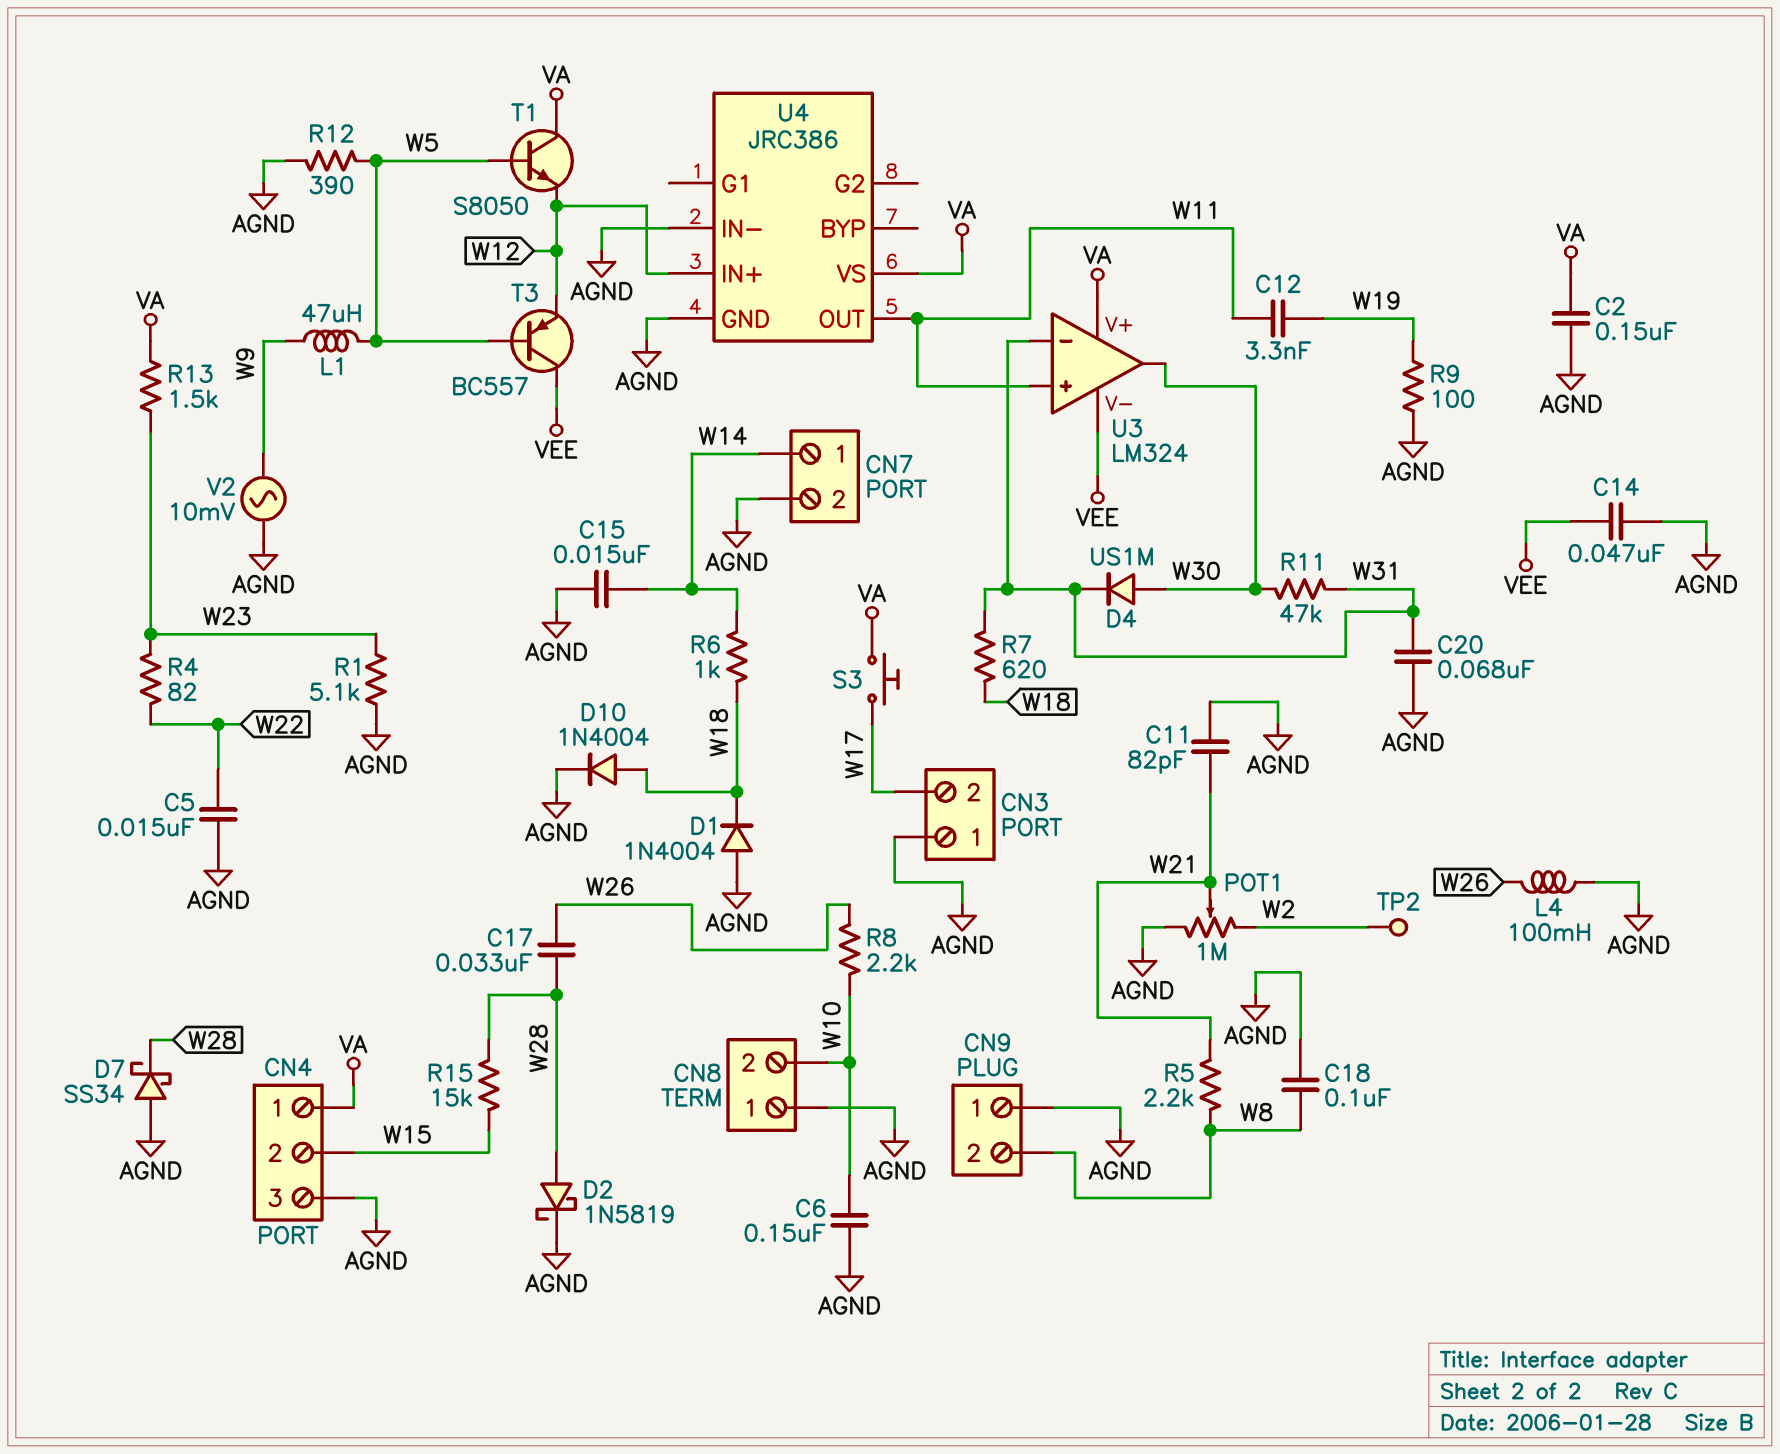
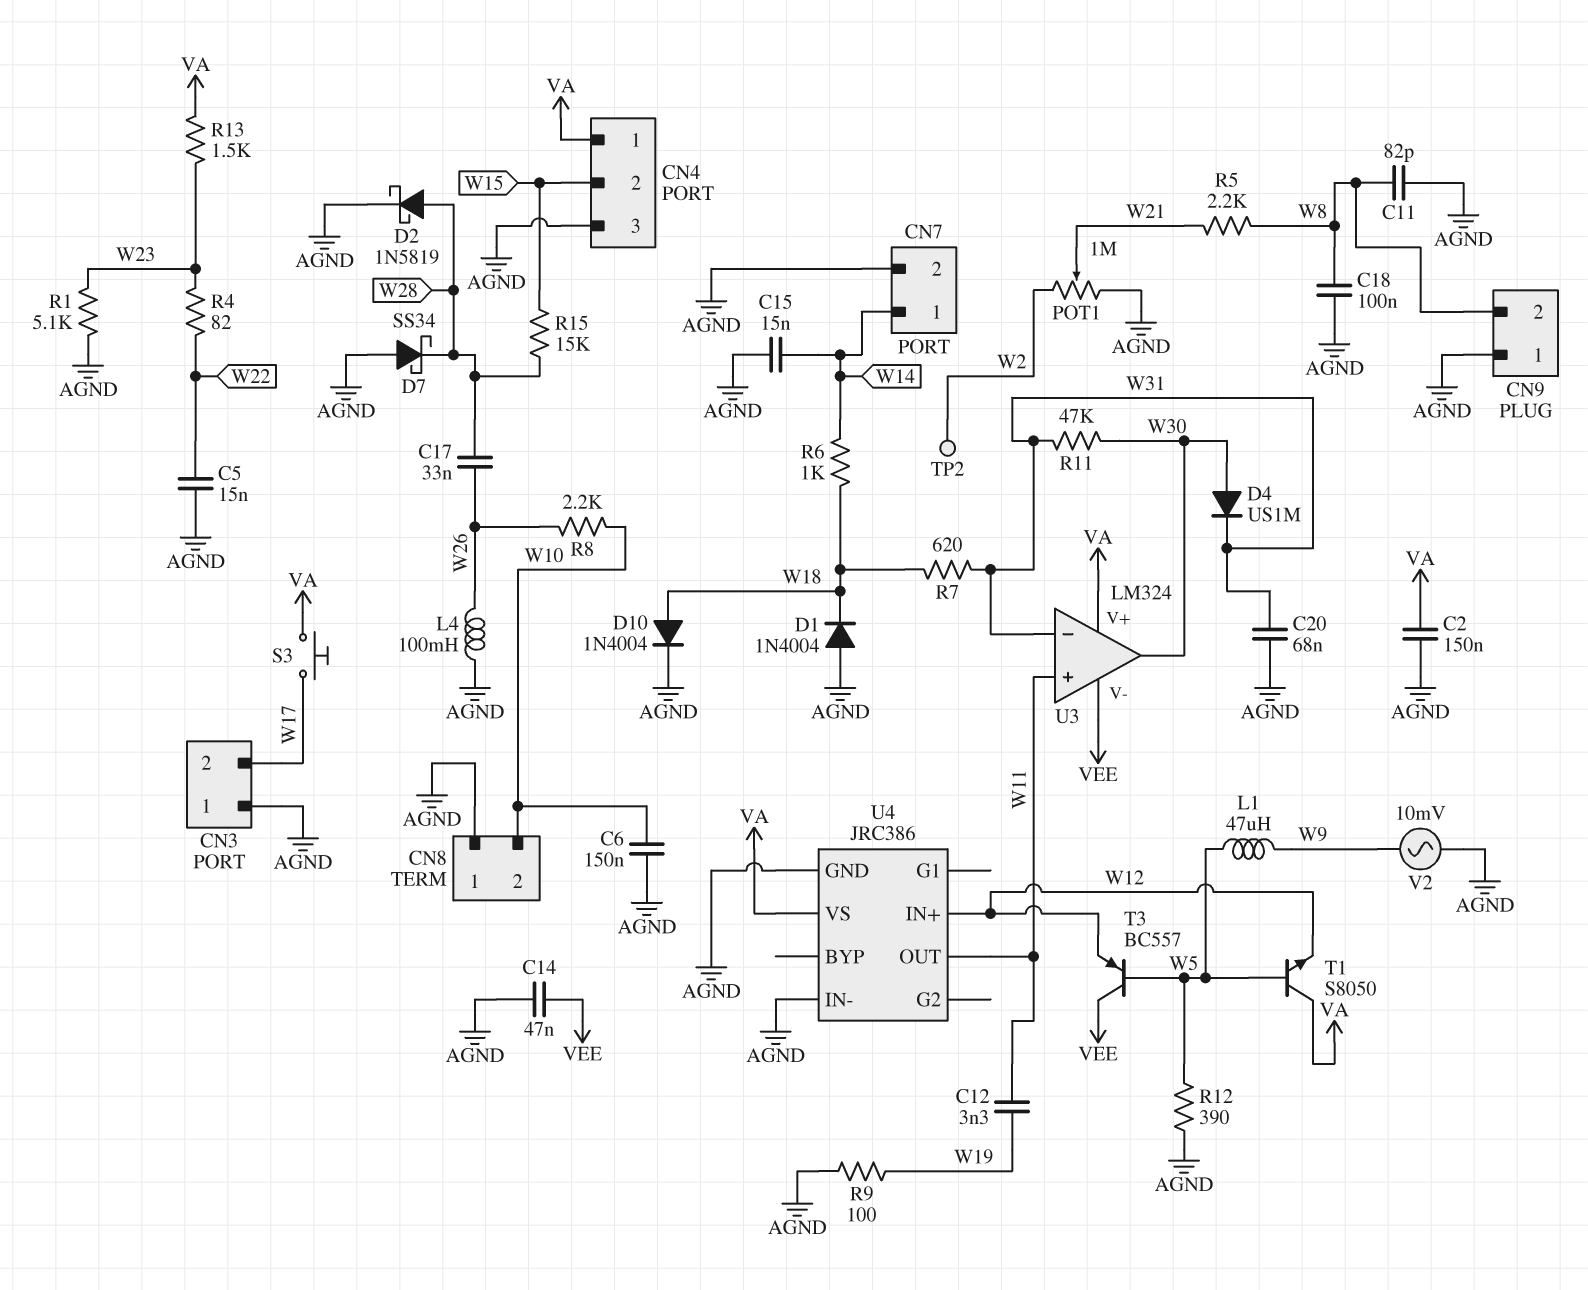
C11: 82pF (AGND, W21) -> 82pF (AGND, W8)

